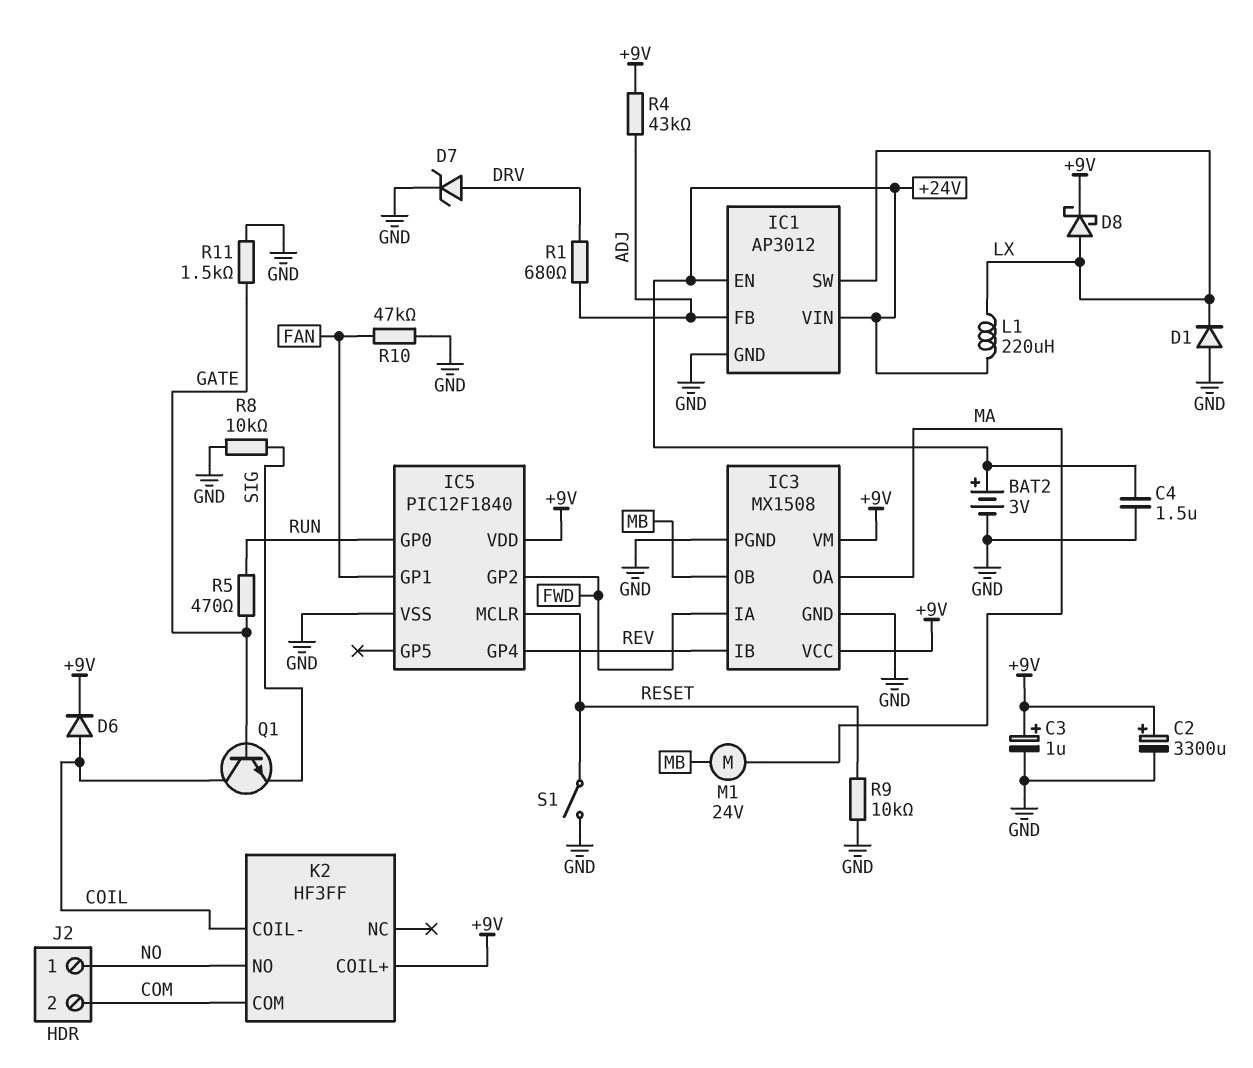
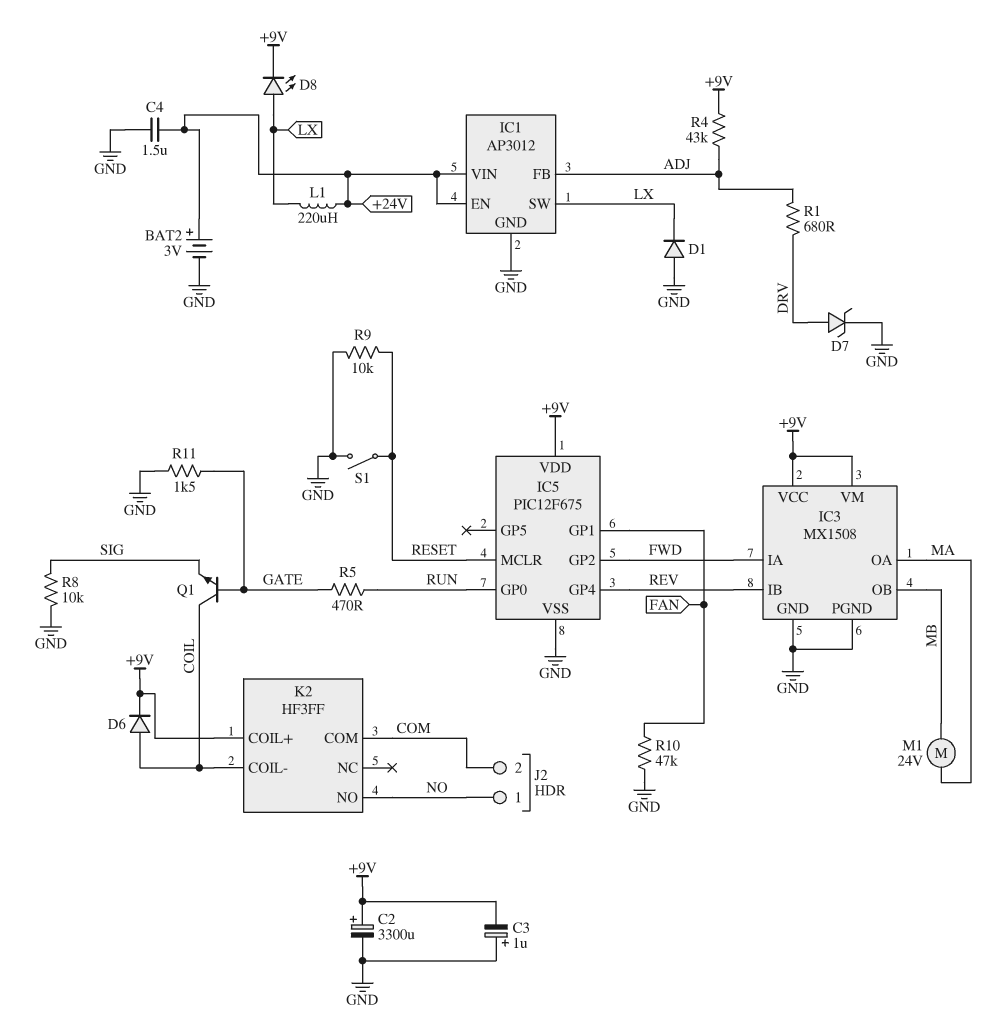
C3: 1uF (plus +9V, minus GND) -> 1uF (plus GND, minus +9V)
D8: schottky (A LX, K +9V) -> LED (A LX, K +9V)
IC5: PIC12F1840 -> PIC12F675

